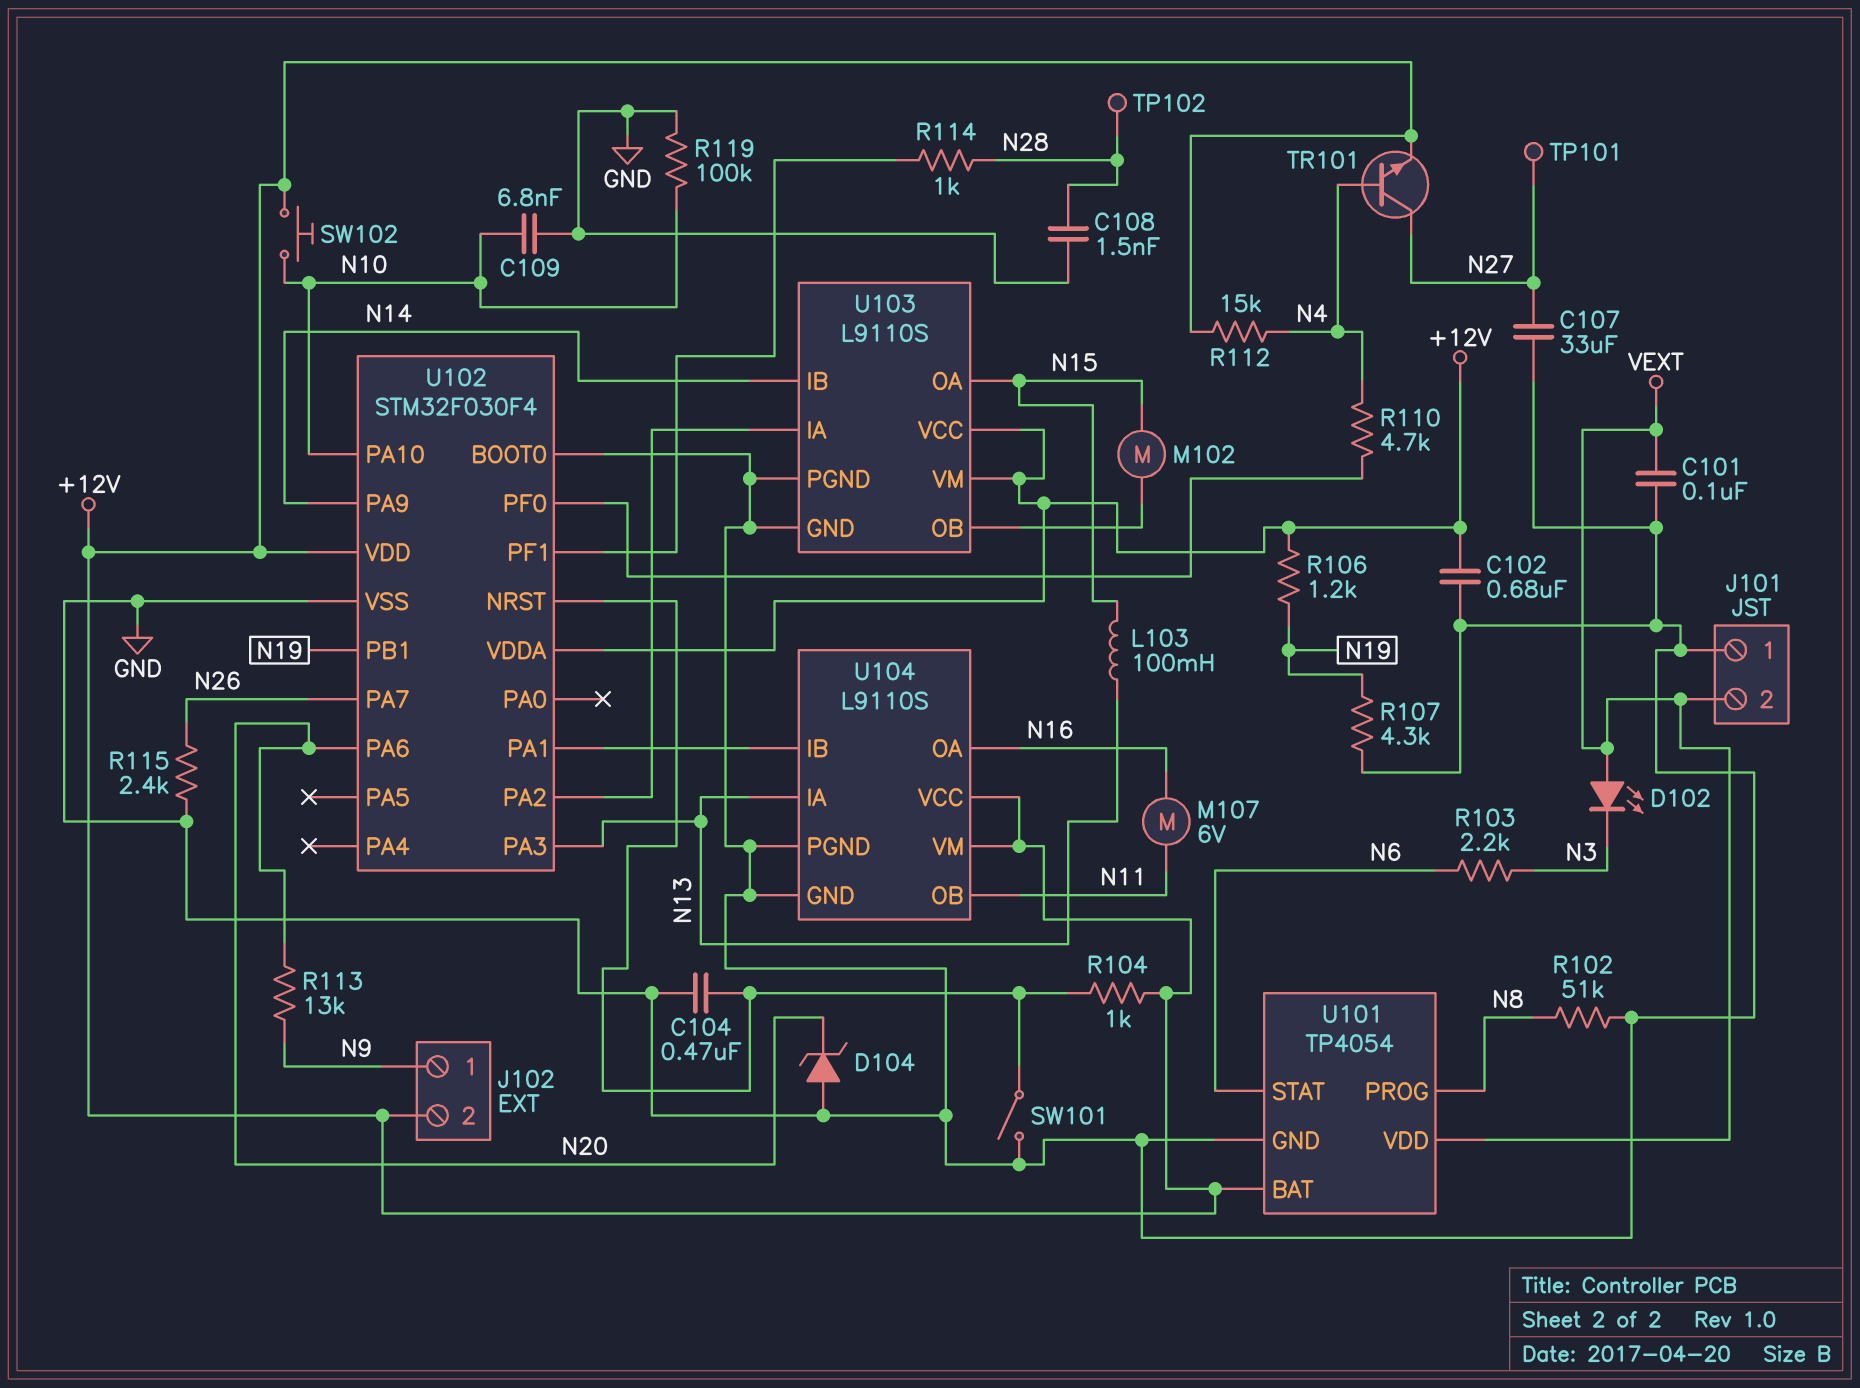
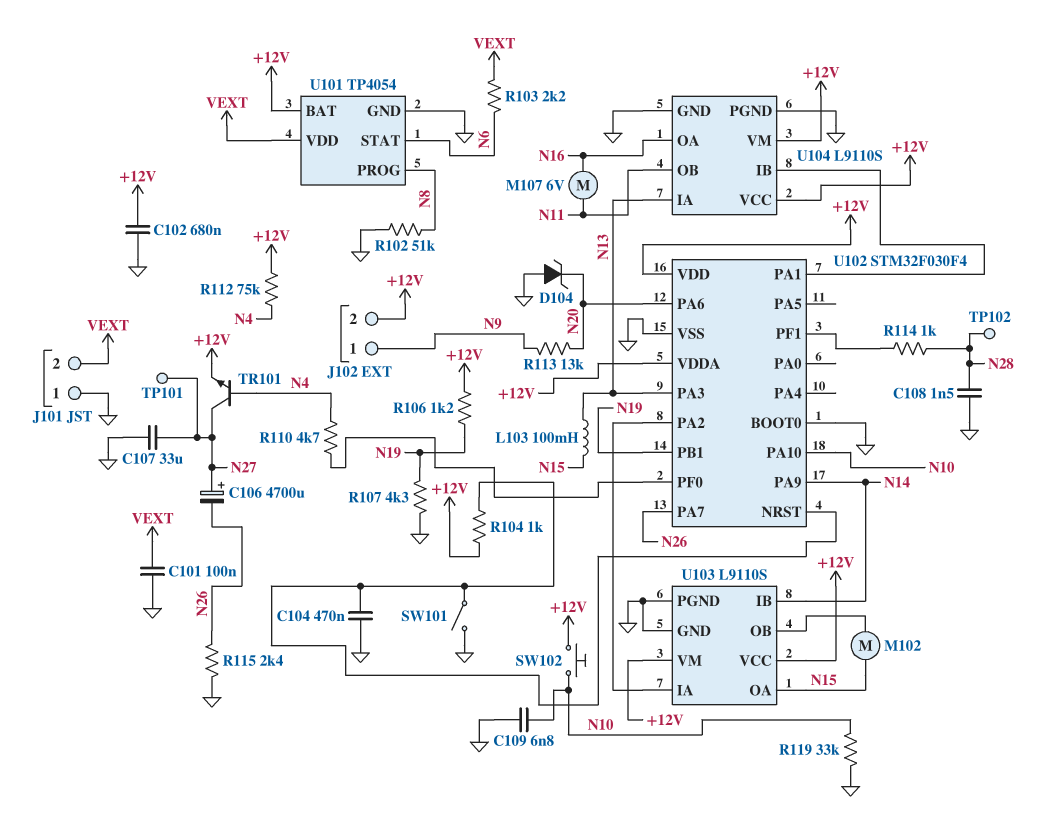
C106: none -> 4700uF (plus N27, minus N26)
D102: LED (A VEXT, K N3) -> none
R103: 2.2k (N3, N6) -> 2.2k (N6, VEXT)
R112: 15k (+12V, N4) -> 75k (+12V, N4)
R119: 100k (GND, N10) -> 33k (GND, N10)

